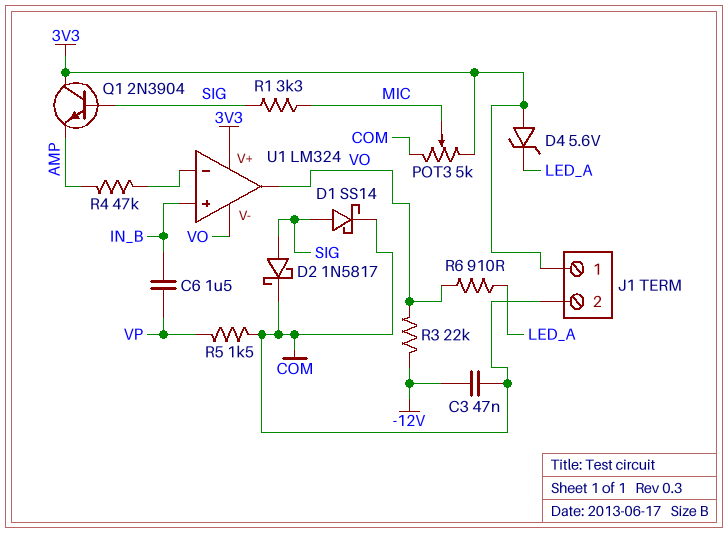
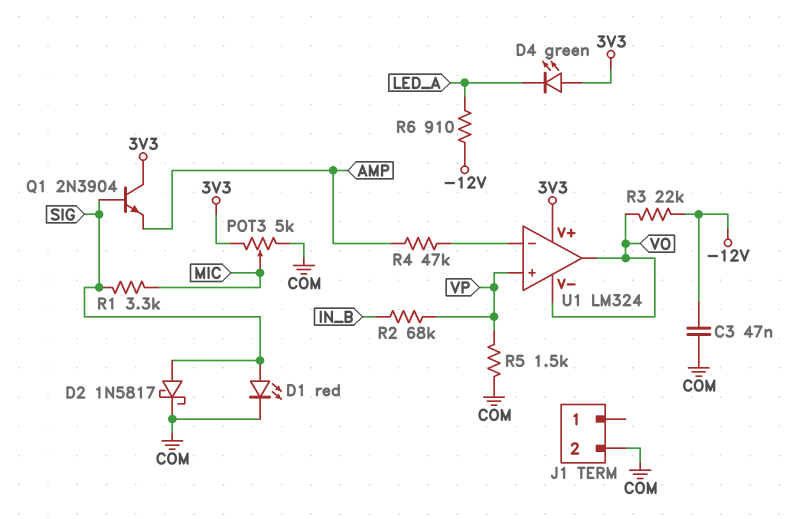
C6: 1.5uF (IN_B, VP) -> none
D1: schottky SS14 (A SIG, K COM) -> LED red (A SIG, K COM)
D4: zener 5.6V (A 3V3, K LED_A) -> LED green (A 3V3, K LED_A)
J1 pin 1: 3V3 -> none
R2: none -> 68k (IN_B, VP)
R6: 910 (LED_A, VO) -> 910 (-12V, LED_A)
U1 pin in+: IN_B -> VP

